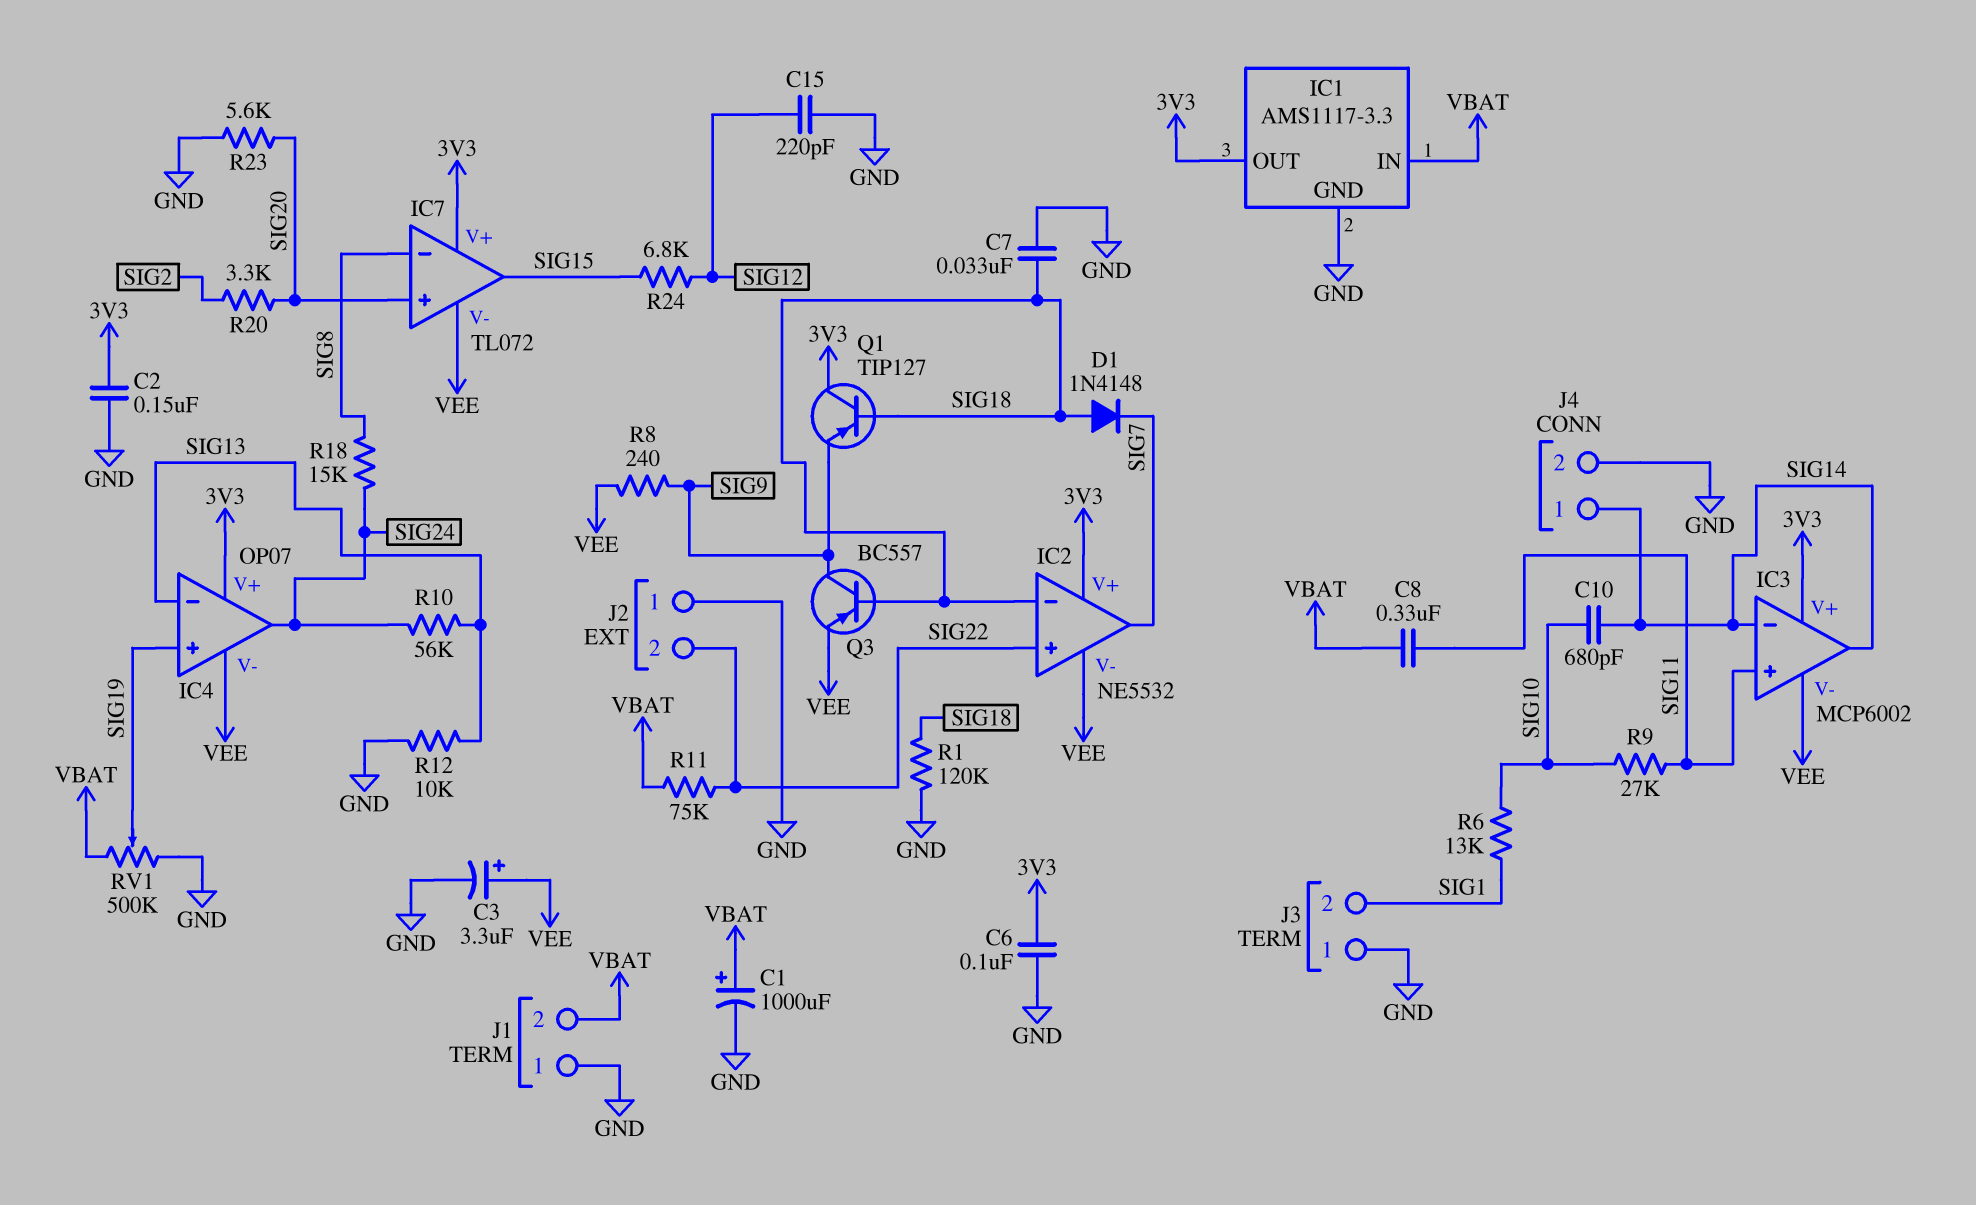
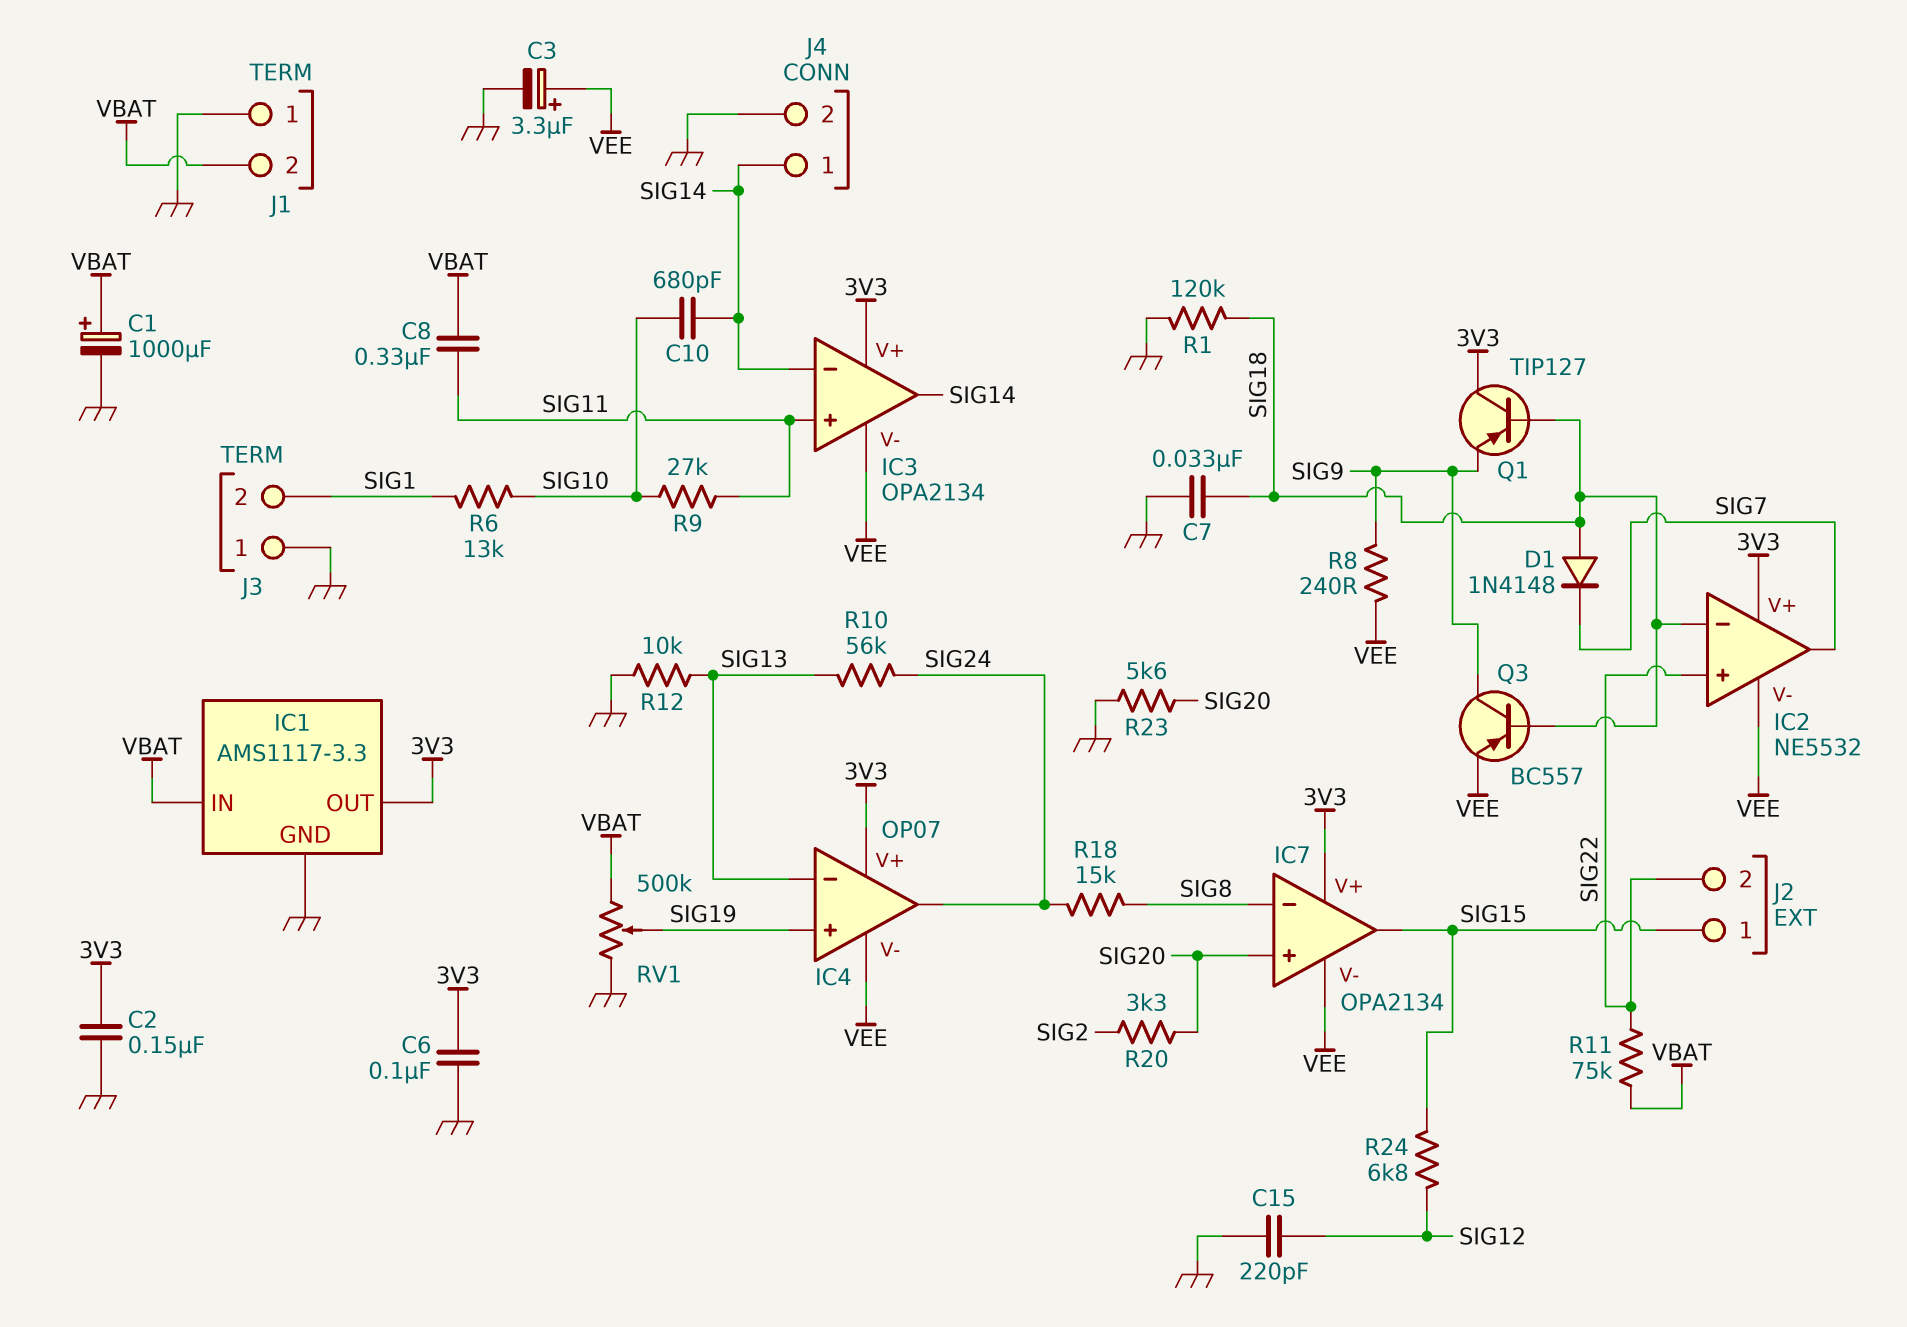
IC3: MCP6002 -> OPA2134
IC7: TL072 -> OPA2134
J2 pin 1: GND -> SIG15

